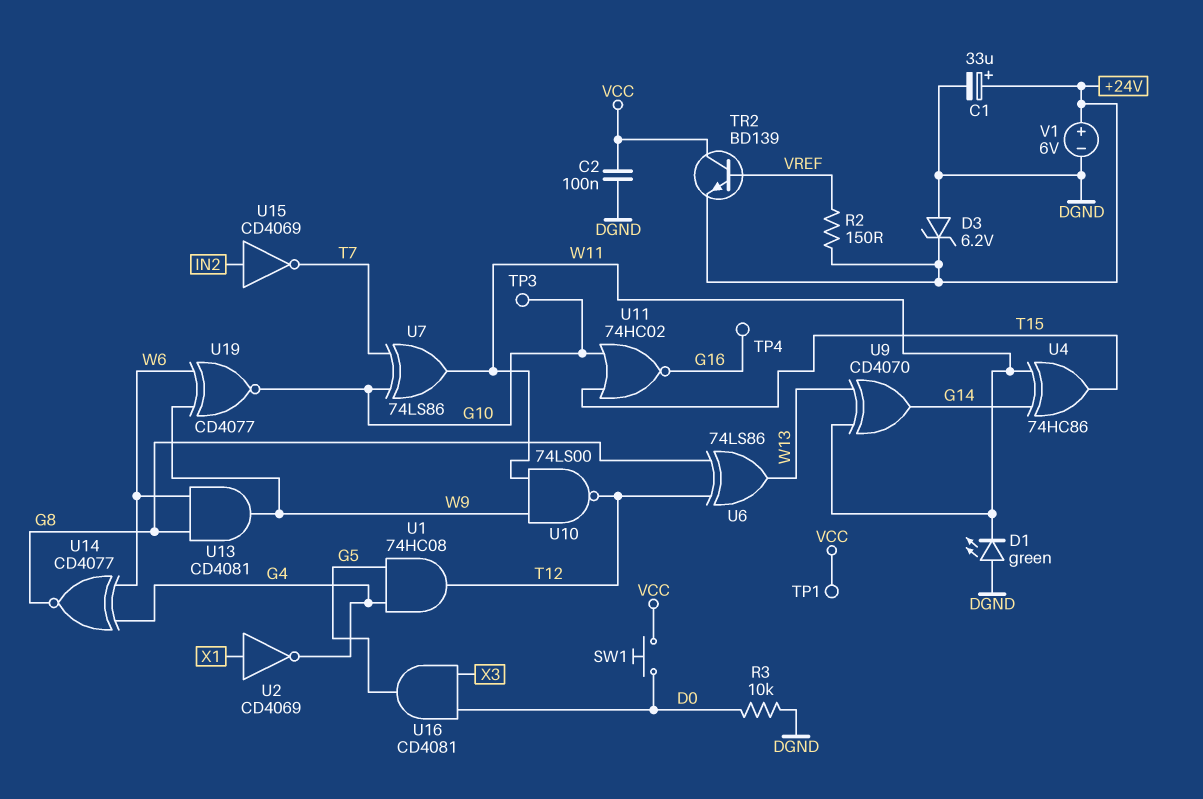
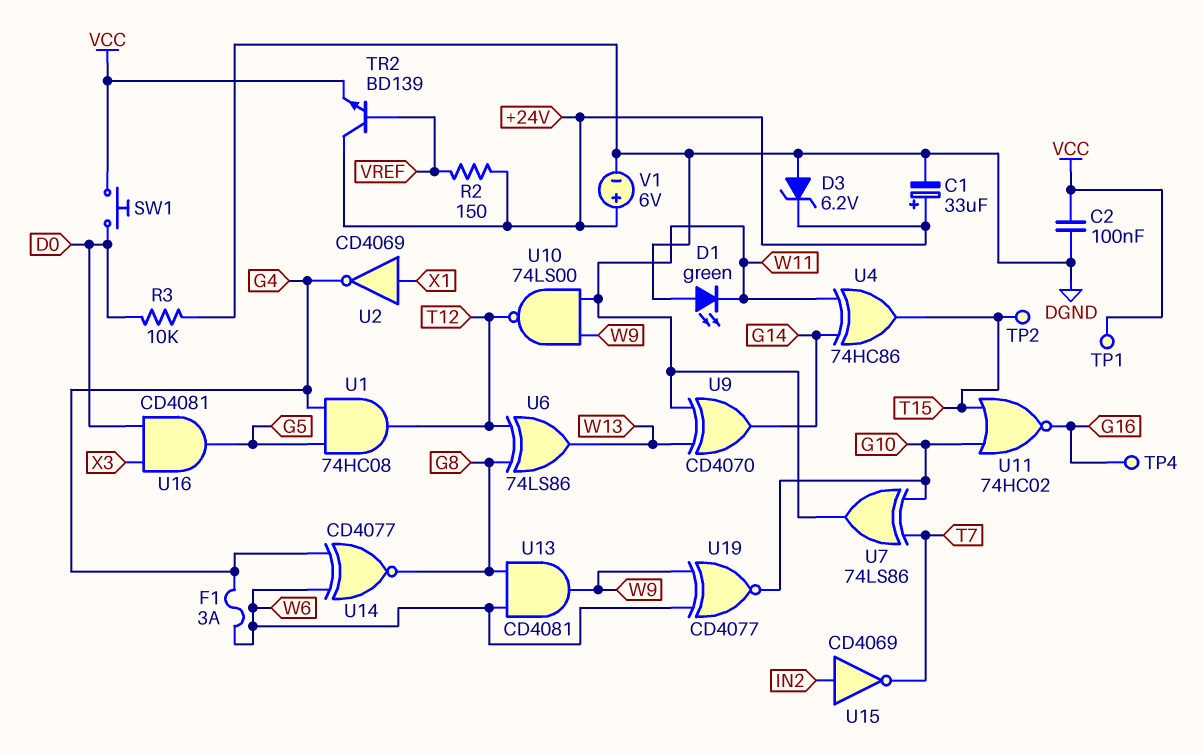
F1: none -> 3A (G4, W6)
TP2: none -> test point (T15)
TP3: test point (G10) -> none
TR2: NPN BD139 (B VREF, C VCC, E +24V) -> NPN BD139 (B VREF, C +24V, E VCC)

